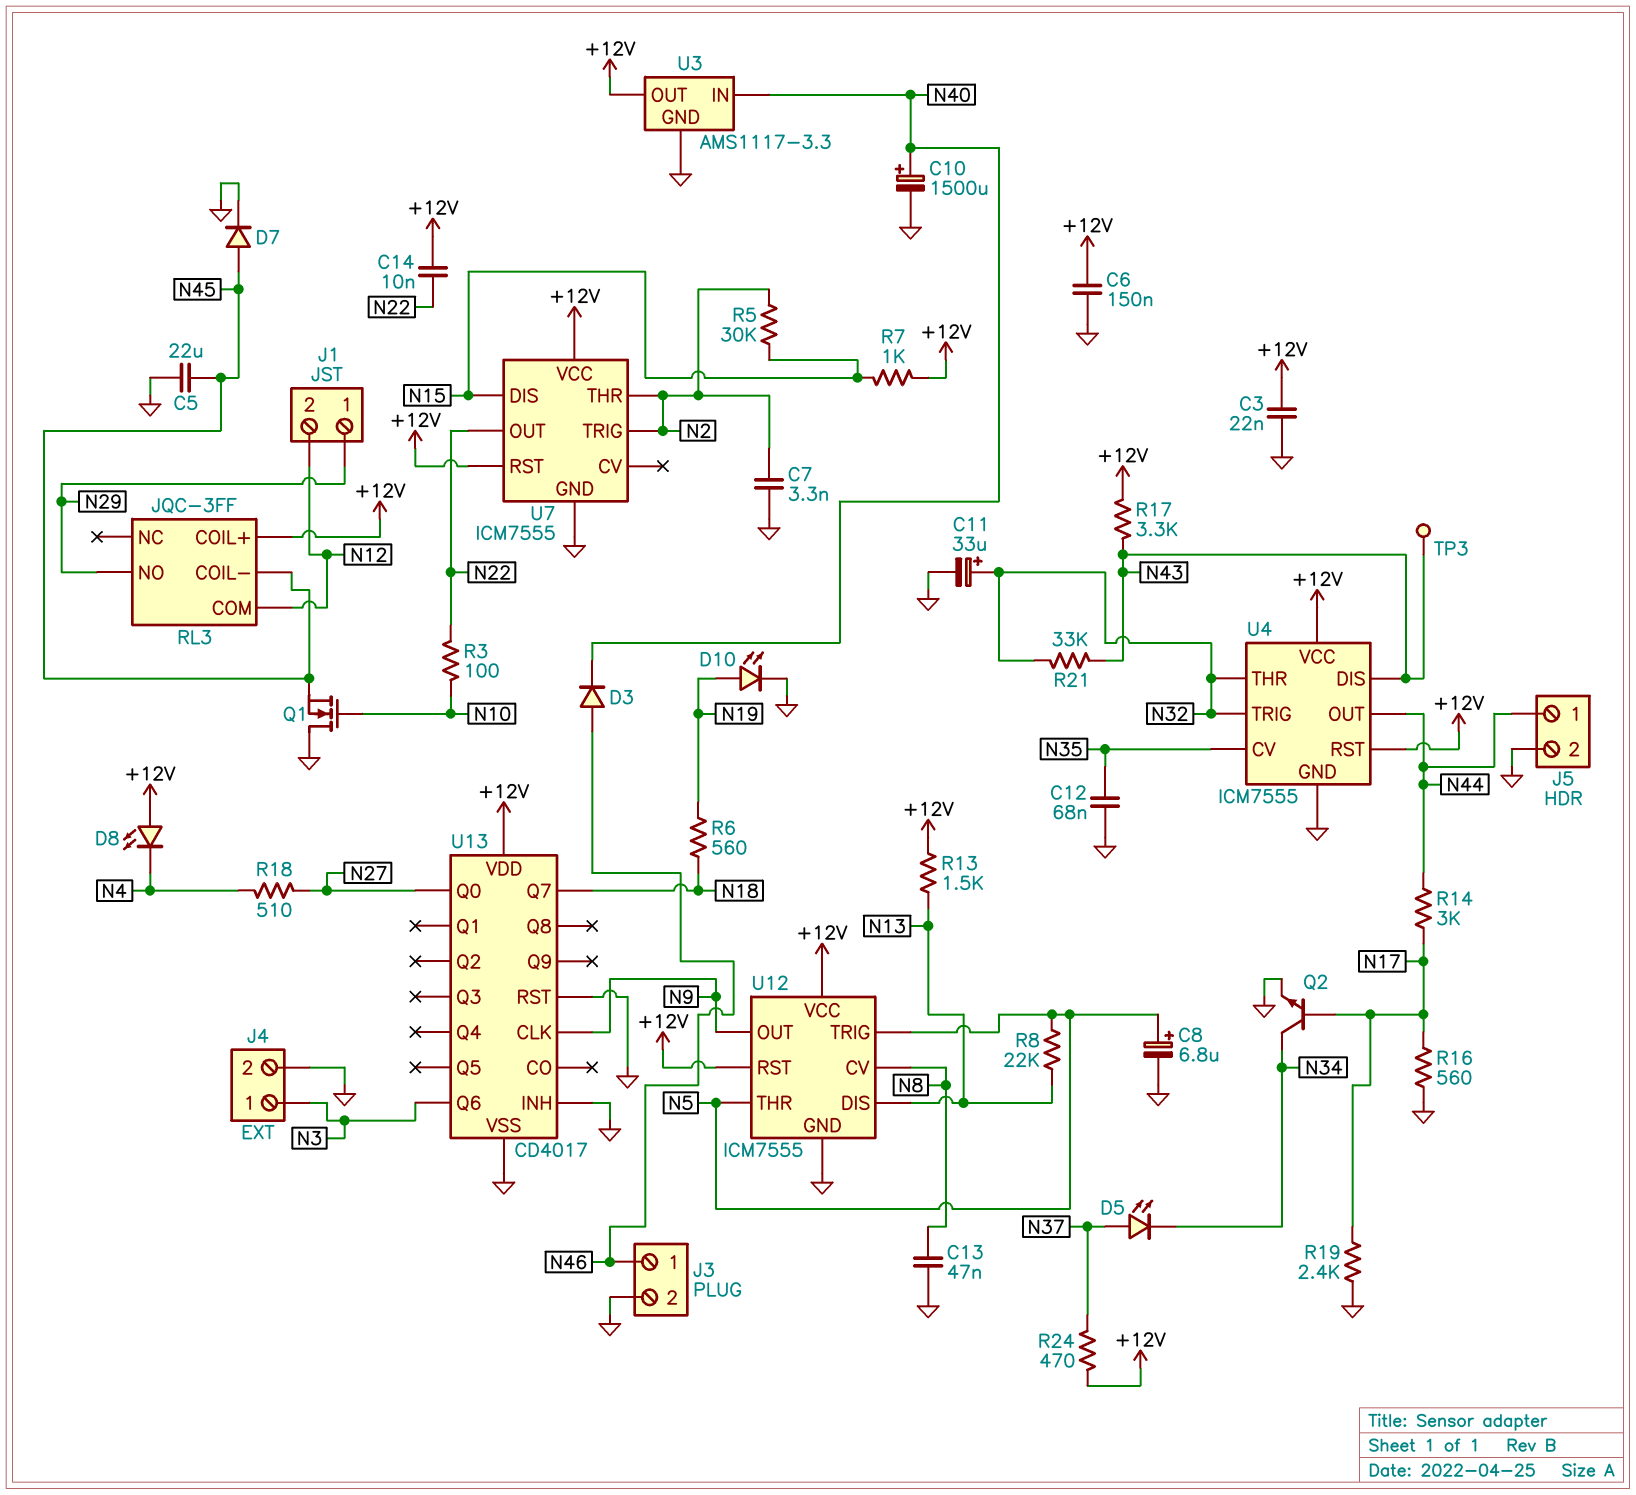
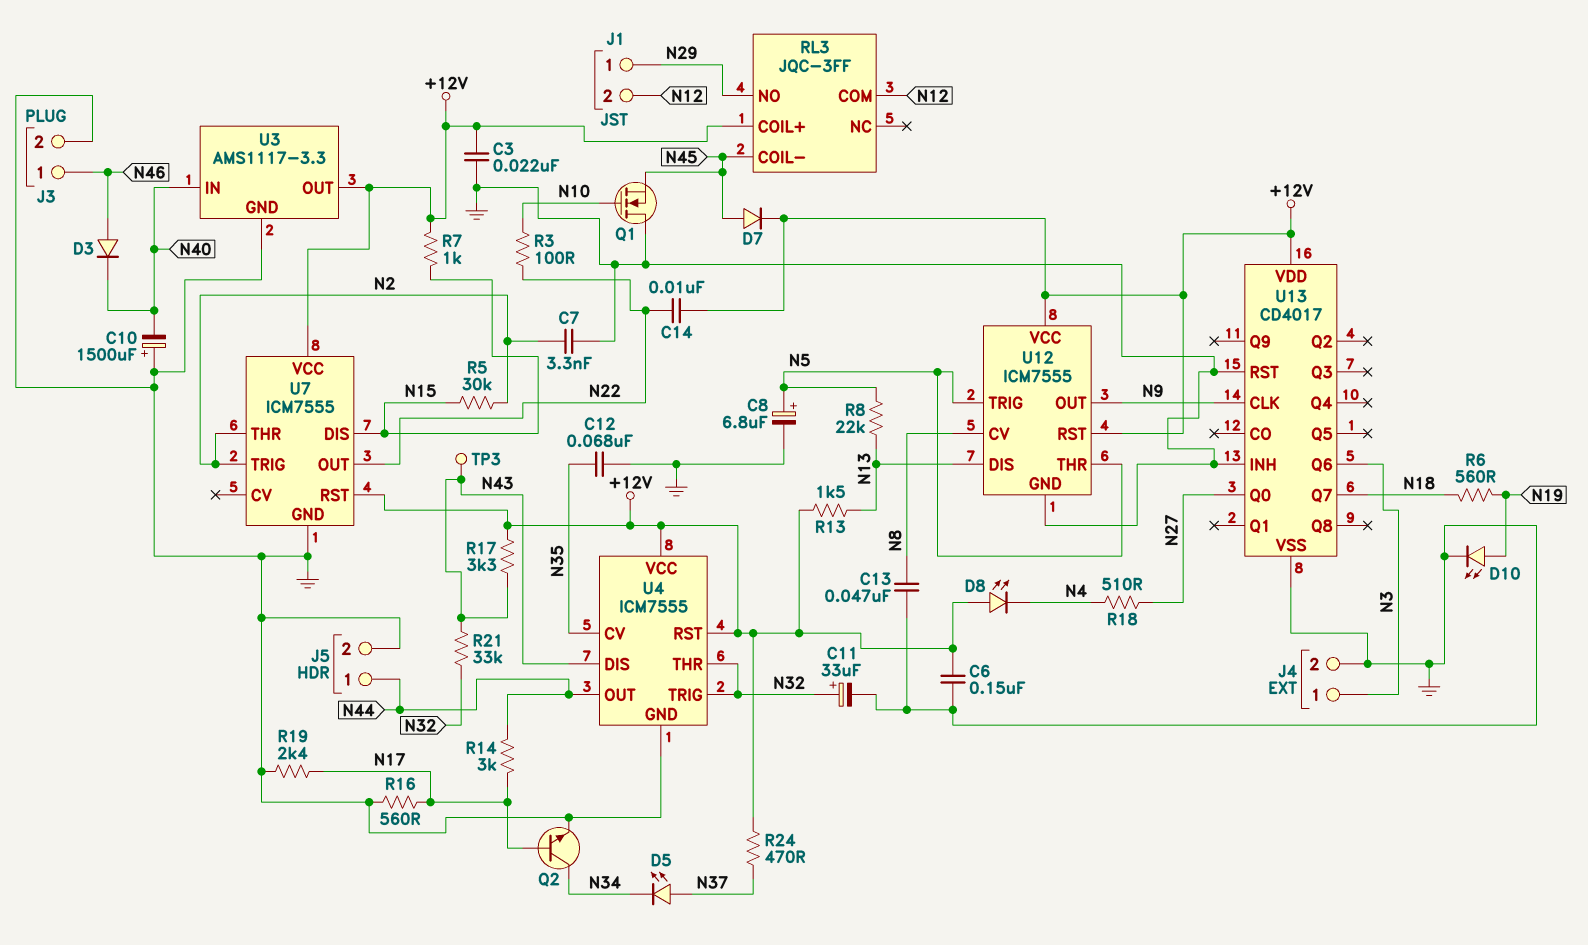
C5: 22uF (GND, N45) -> none
C10: 1500uF (plus N40, minus GND) -> 1500uF (plus GND, minus N40)
D7: diode (A N45, K GND) -> diode (A N45, K +12V)

